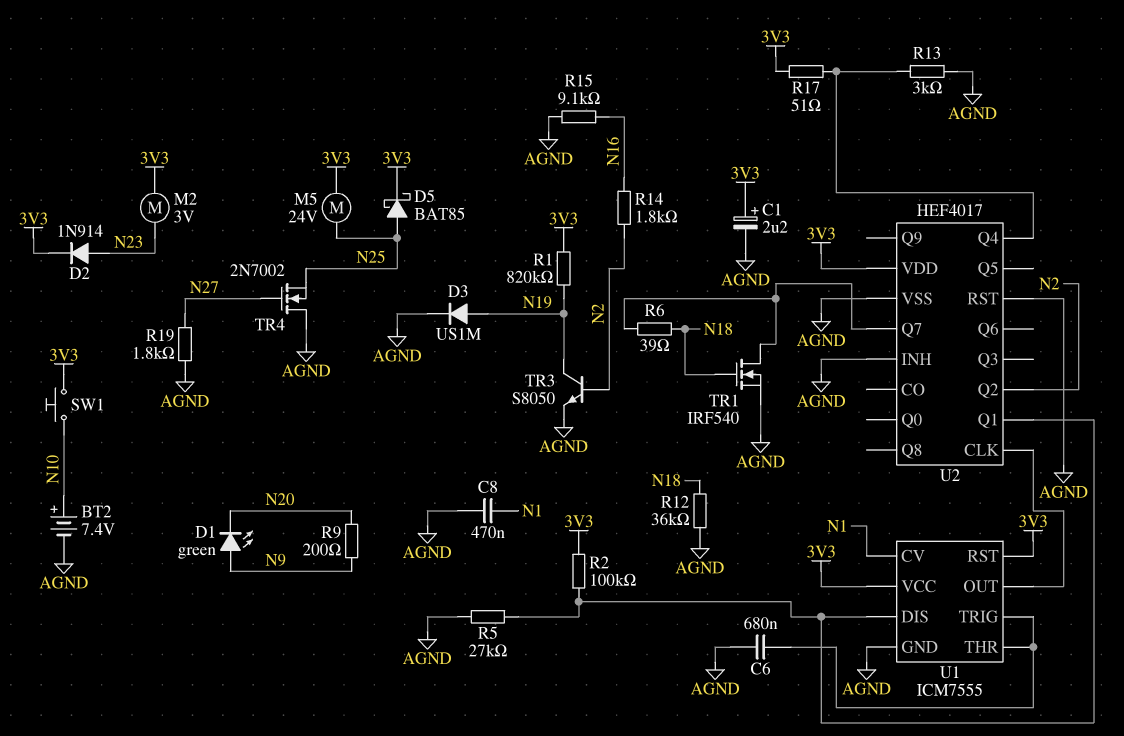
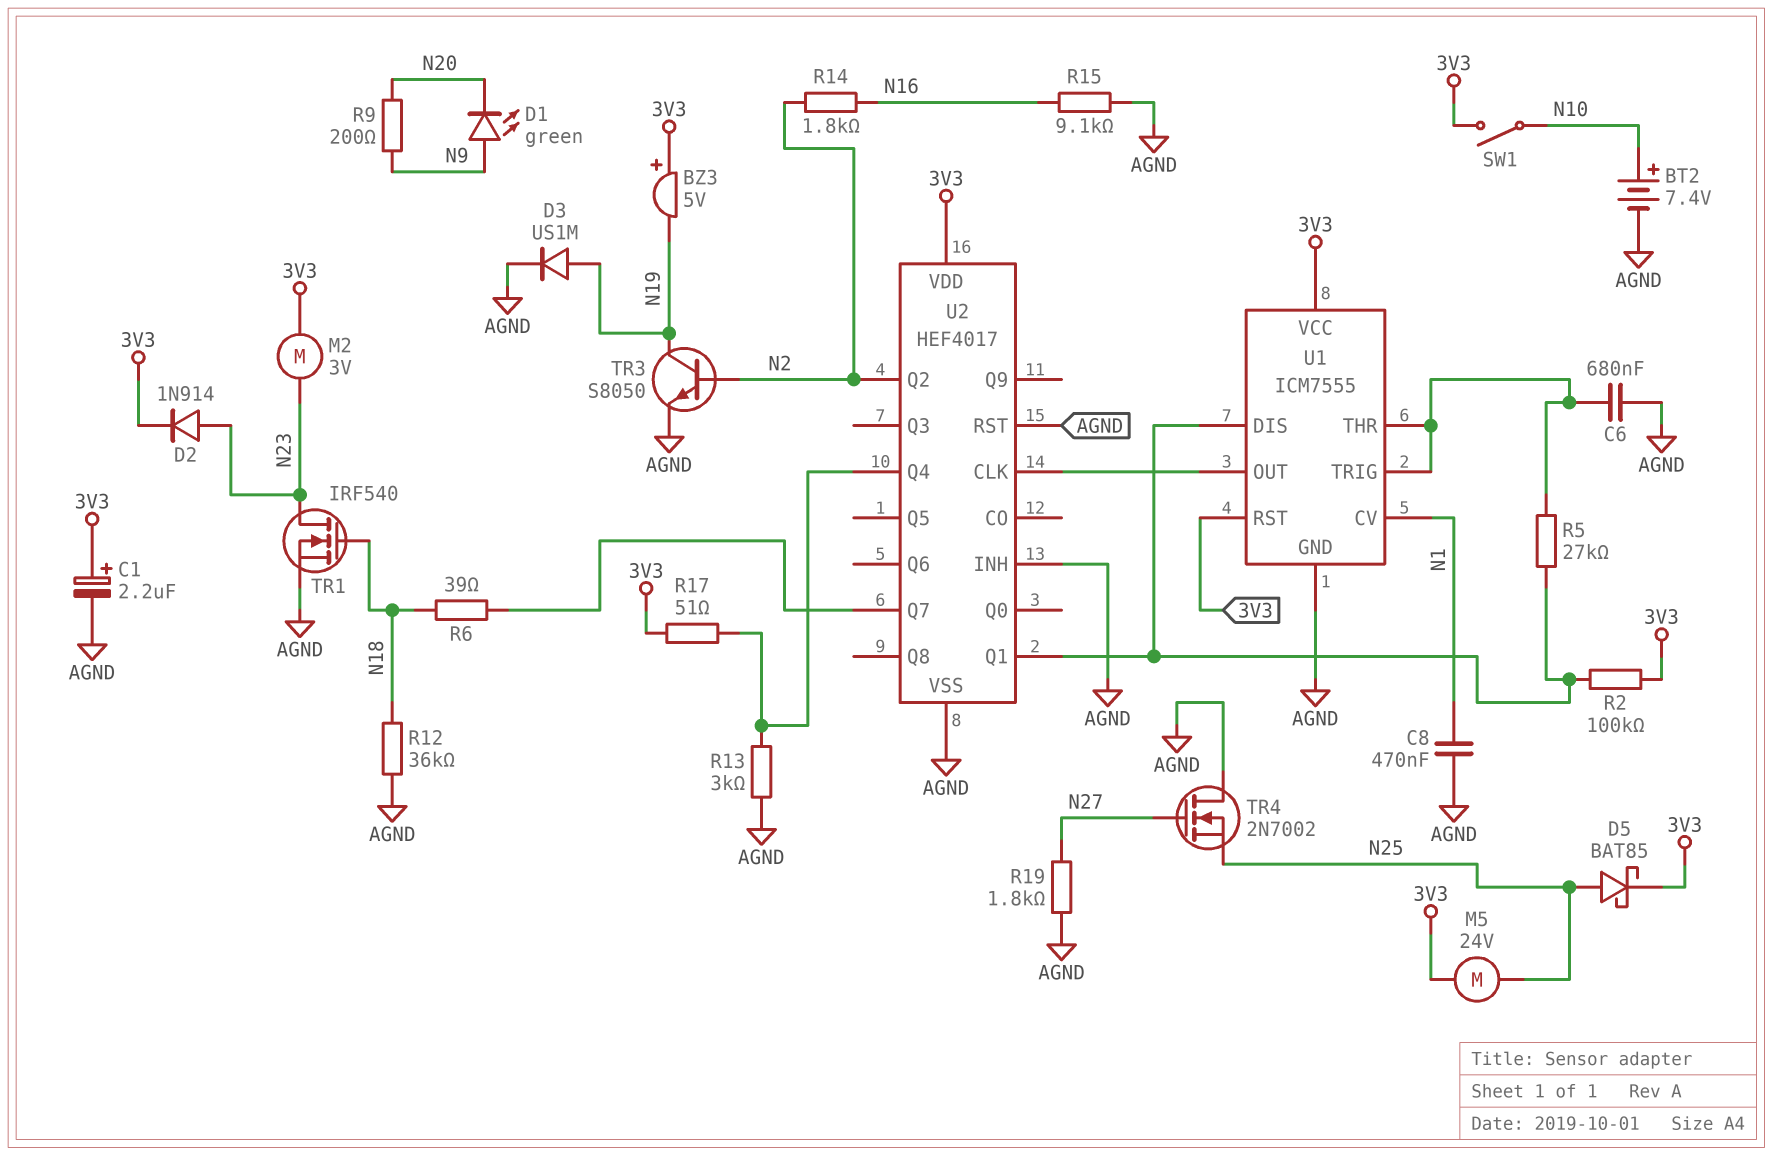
BZ3: none -> buzzer 5V (plus 3V3, minus N19)
R1: 820k (3V3, N19) -> none
R5: 27k (AGND, U1/DIS) -> 27k (U1/DIS, U1/THR)
SW1: button (3V3, N10) -> switch (3V3, N10)
TR1: NMOS IRF540 (G N18, D U2/Q7, S AGND) -> NMOS IRF540 (G N18, D N23, S AGND)

